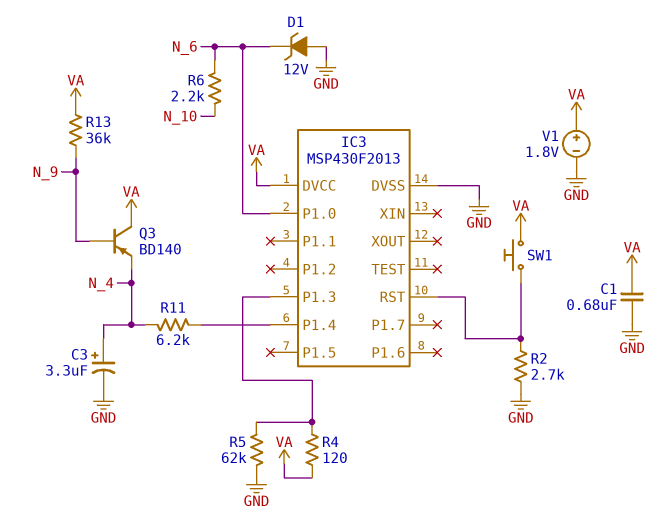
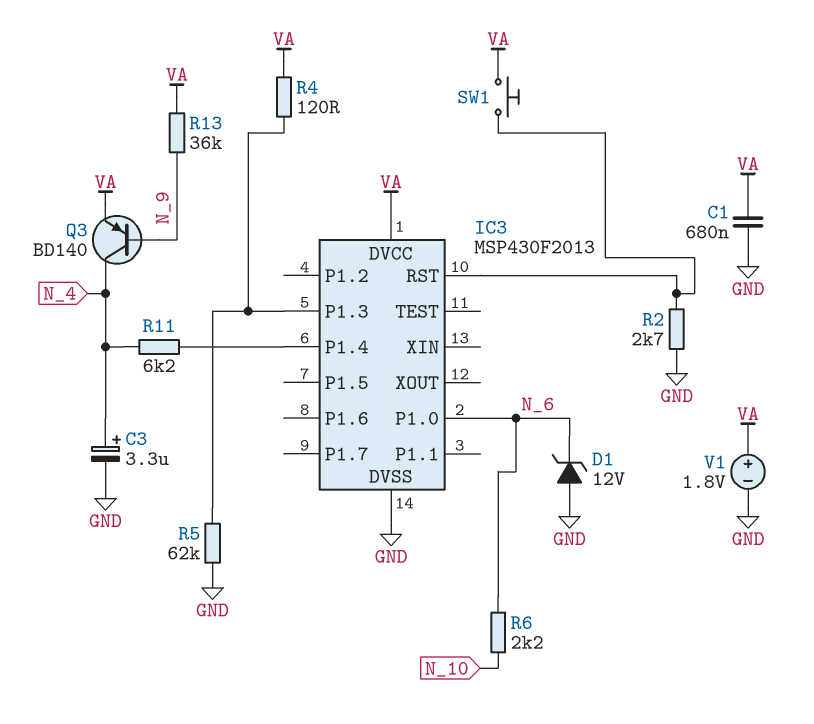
Q3: PNP BD140 (B N_9, C VA, E N_4) -> PNP BD140 (B N_9, C N_4, E VA)

